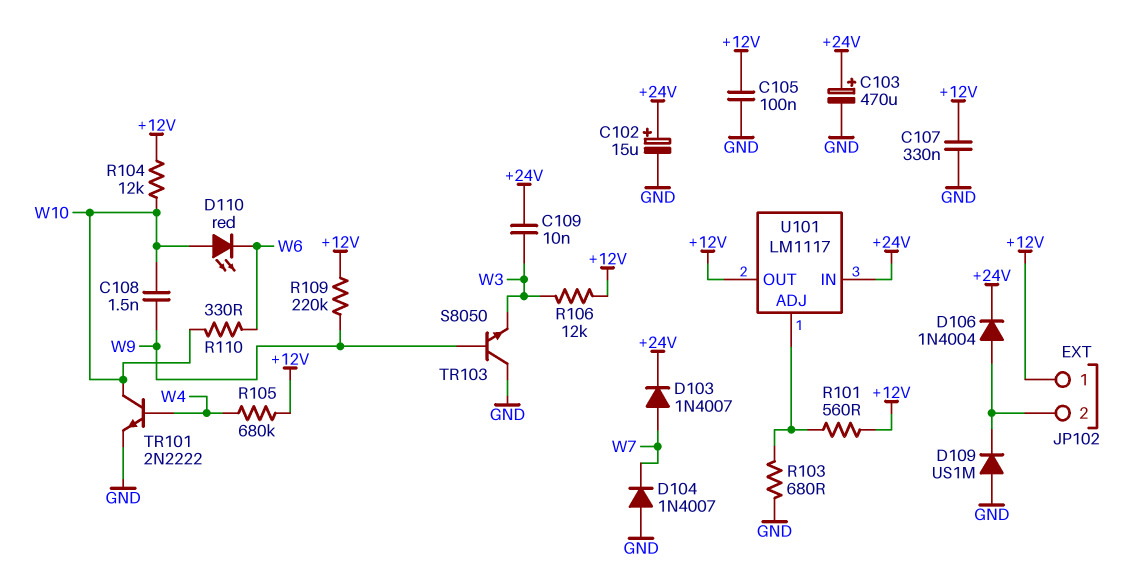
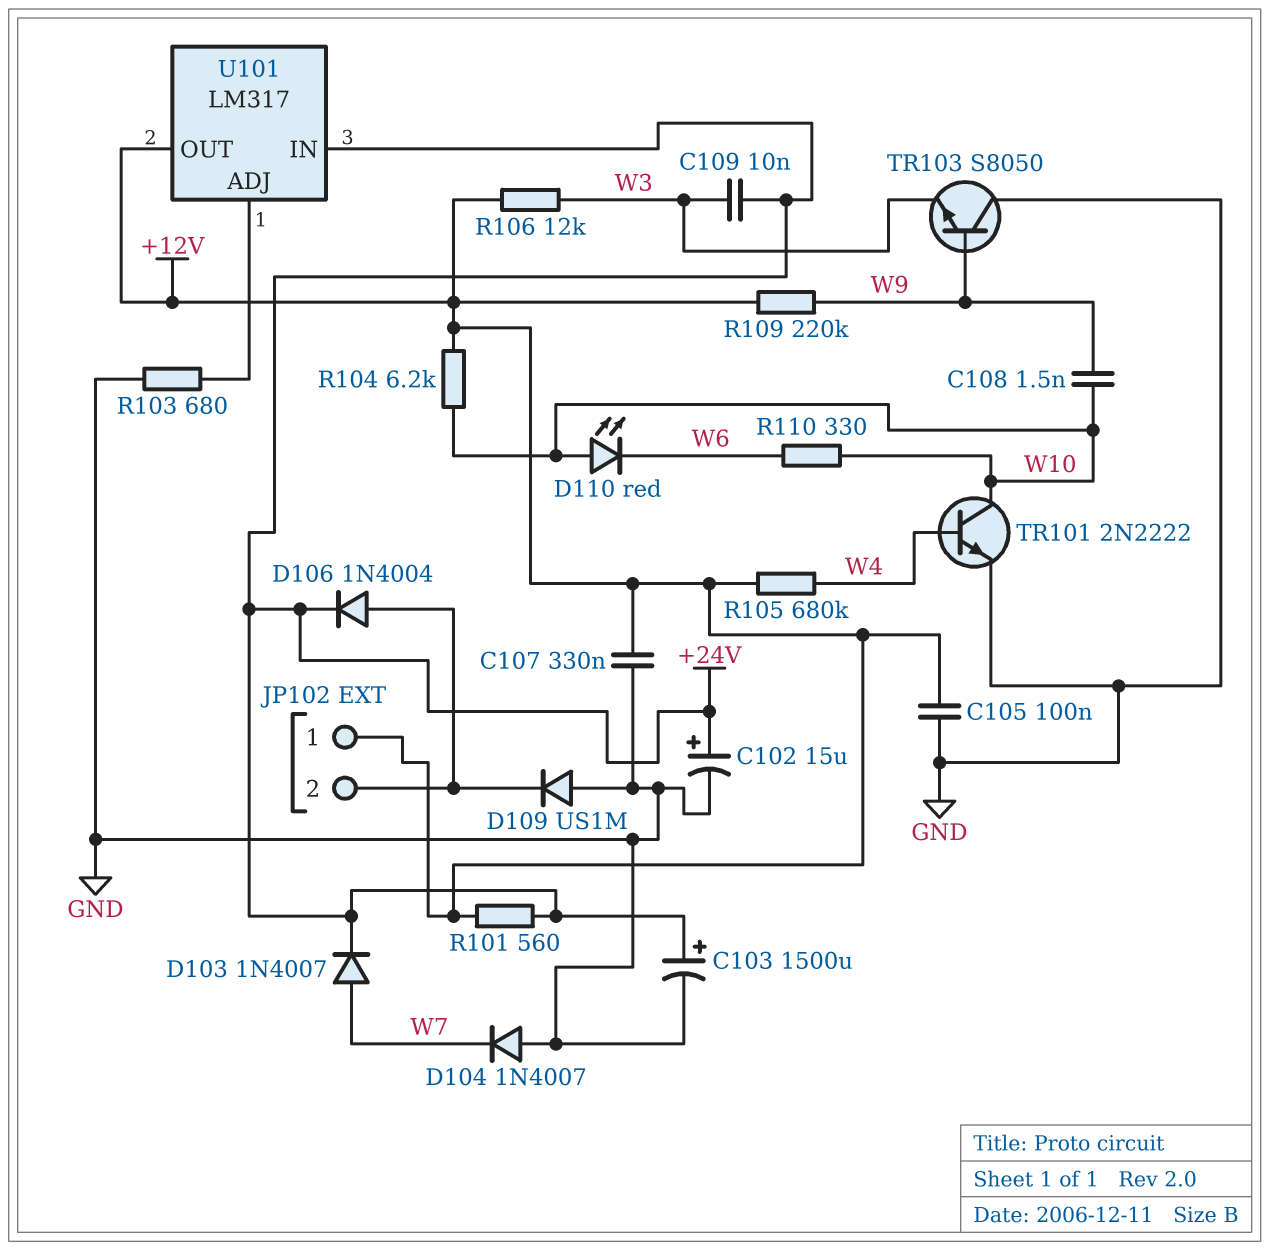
C103: 470uF (plus +24V, minus GND) -> 1500uF (plus +24V, minus GND)
R101: 560 (+12V, U101/ADJ) -> 560 (+12V, +24V)
R104: 12k (+12V, W10) -> 6.2k (+12V, W10)
U101: LM1117 -> LM317

